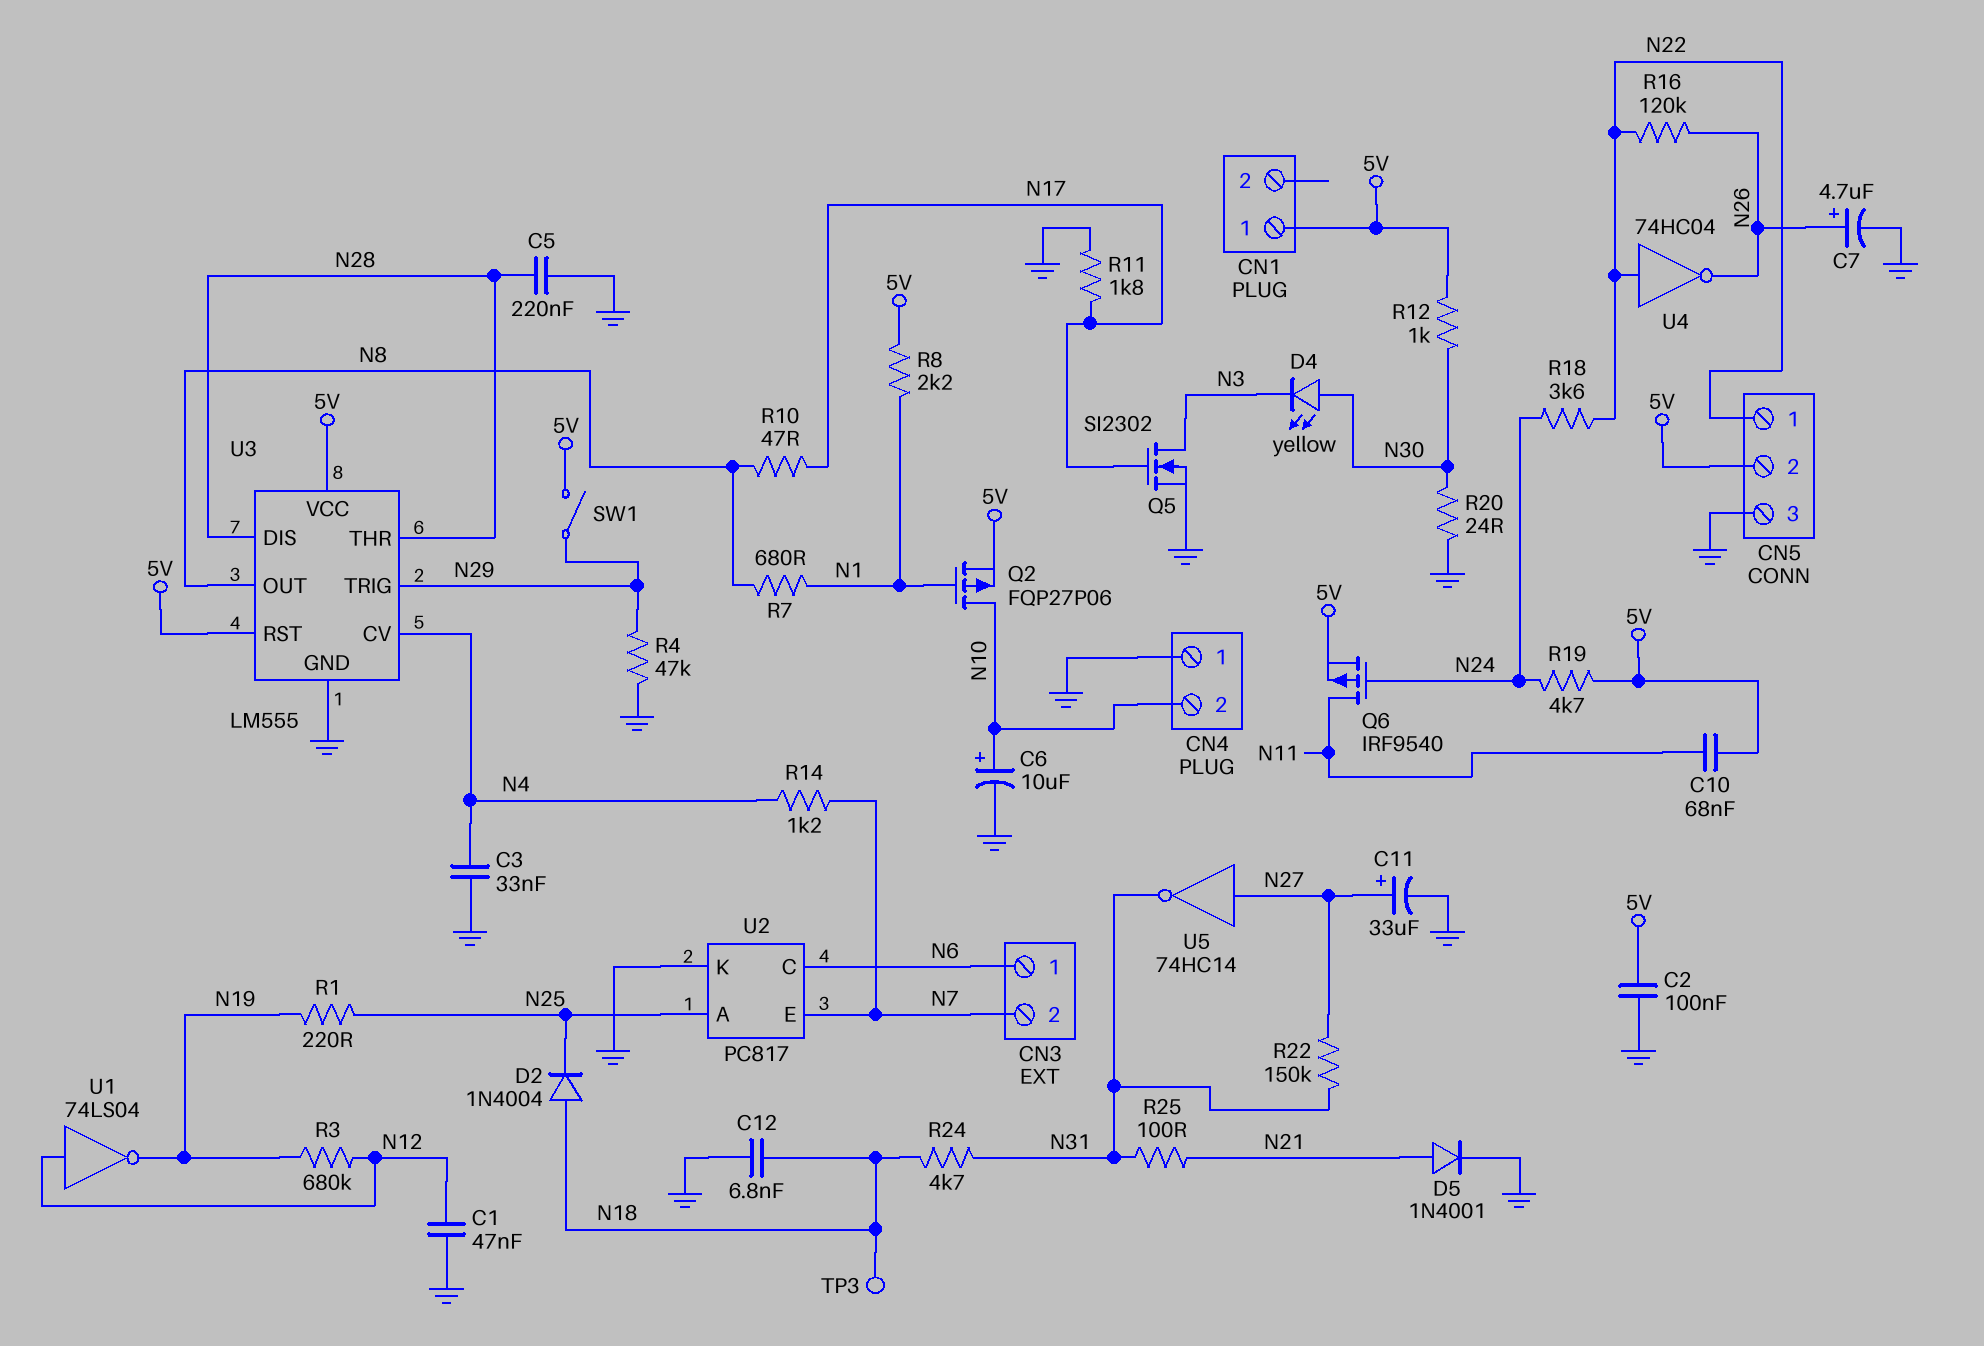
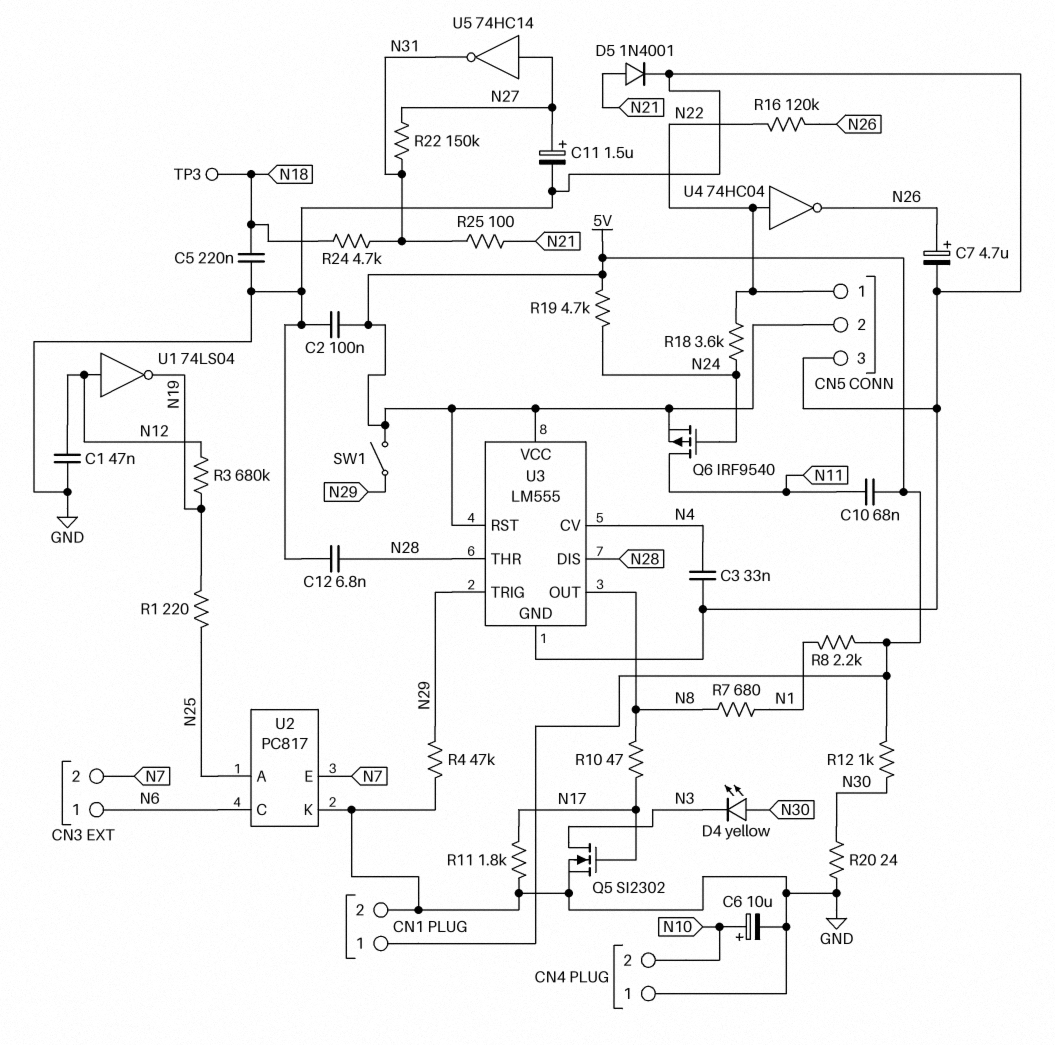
C5: 220nF (GND, N28) -> 220nF (GND, N18)
C11: 33uF (plus N27, minus GND) -> 1.5uF (plus N27, minus GND)
C12: 6.8nF (GND, N18) -> 6.8nF (GND, N28)
CN1 pin 2: none -> GND
D2: diode 1N4004 (A N18, K N25) -> none
Q2: PMOS FQP27P06 (G N1, D N10, S 5V) -> none
R14: 1.2k (N4, N7) -> none

